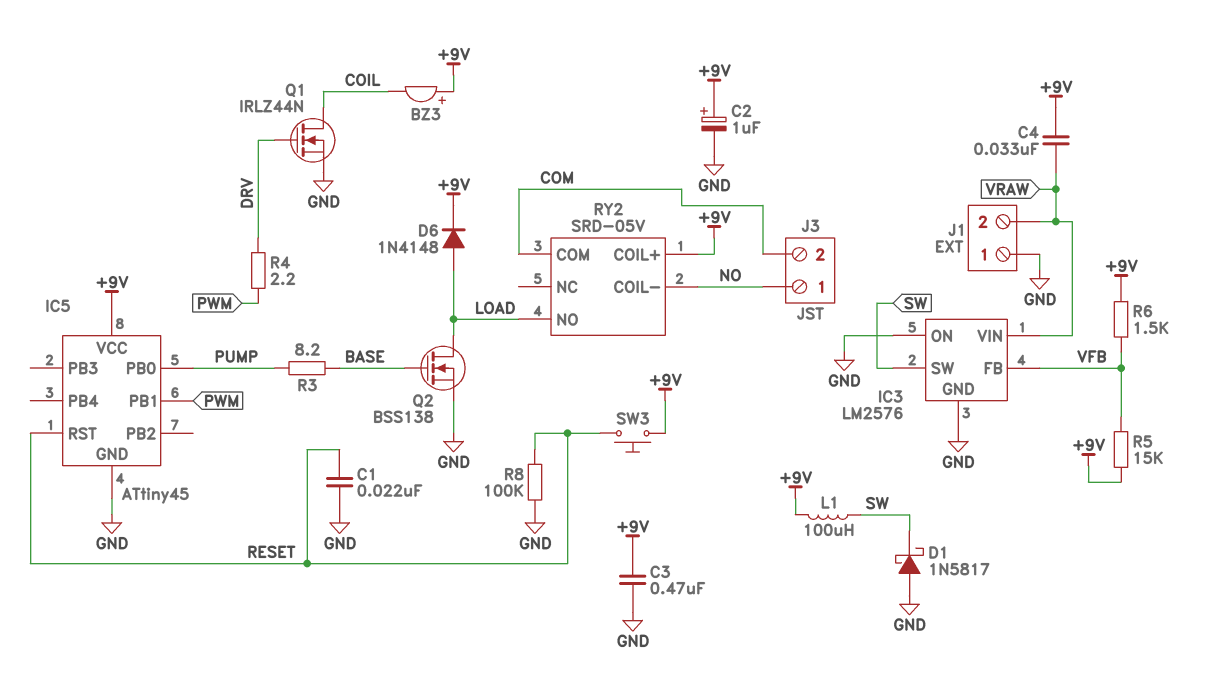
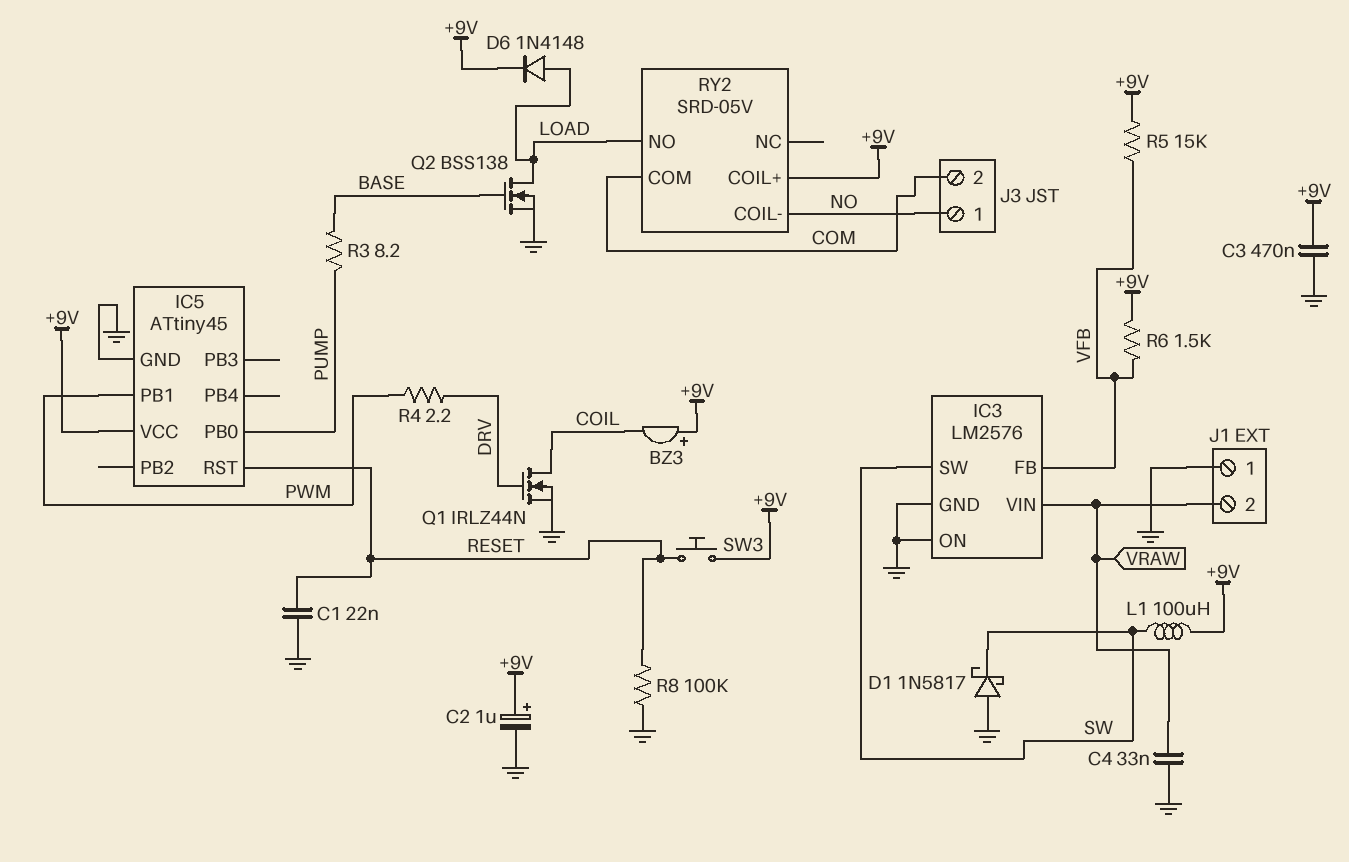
C4: 33nF (+9V, VRAW) -> 33nF (GND, VRAW)

